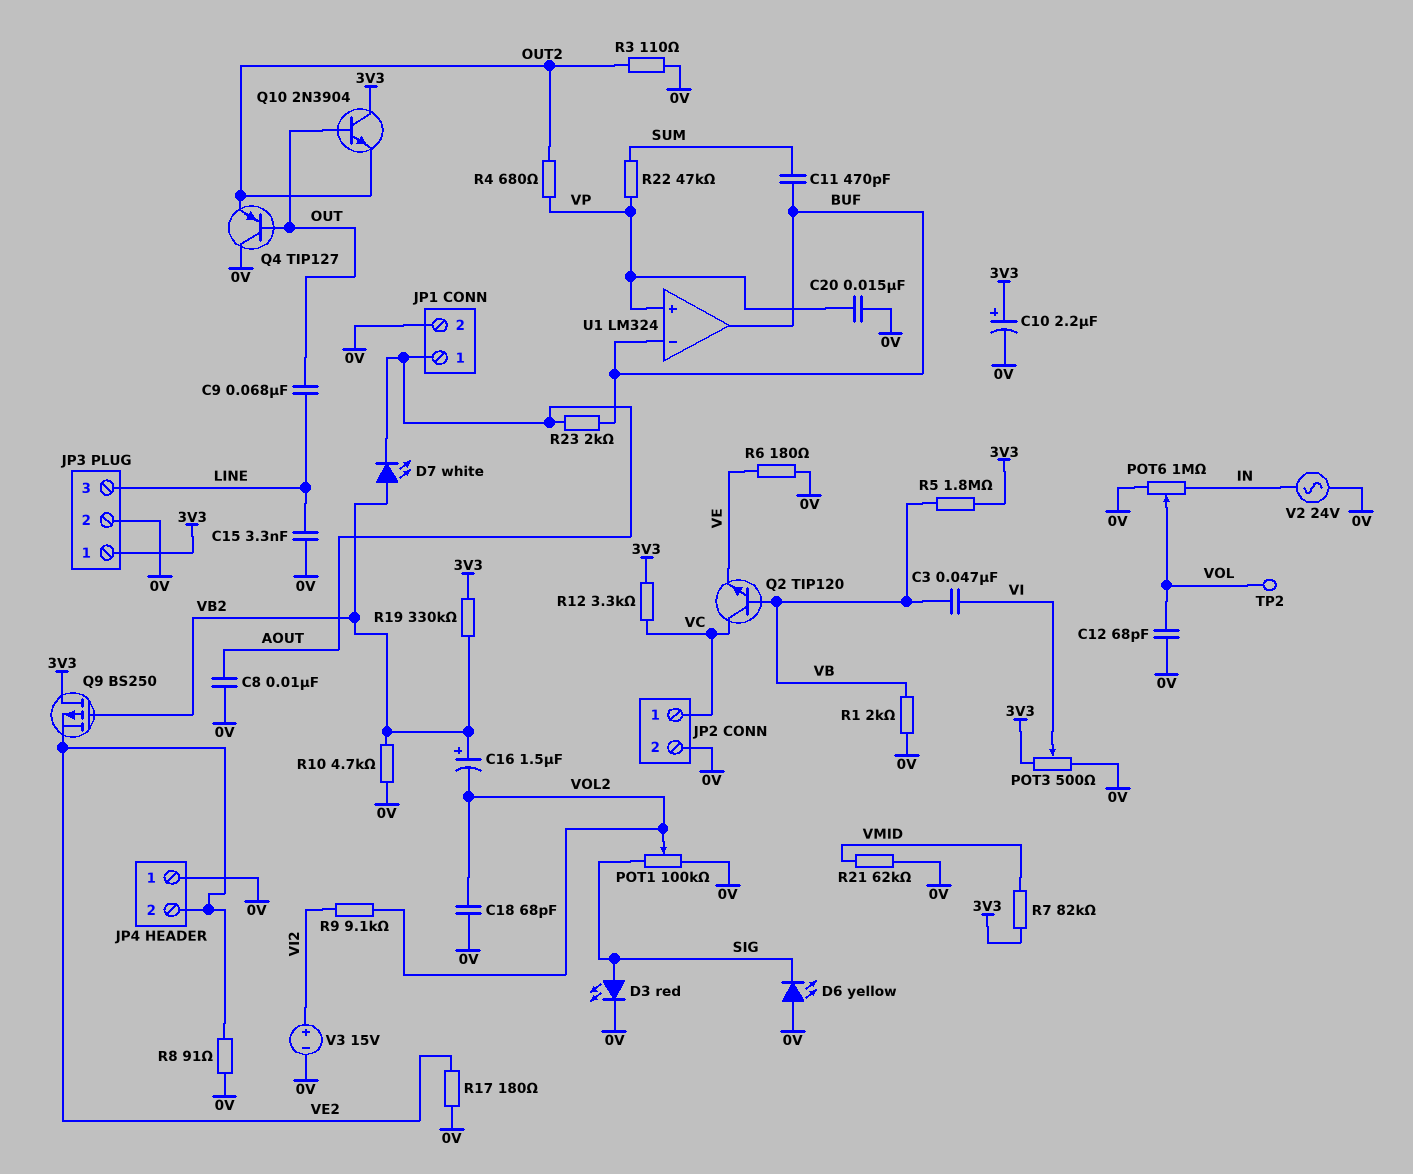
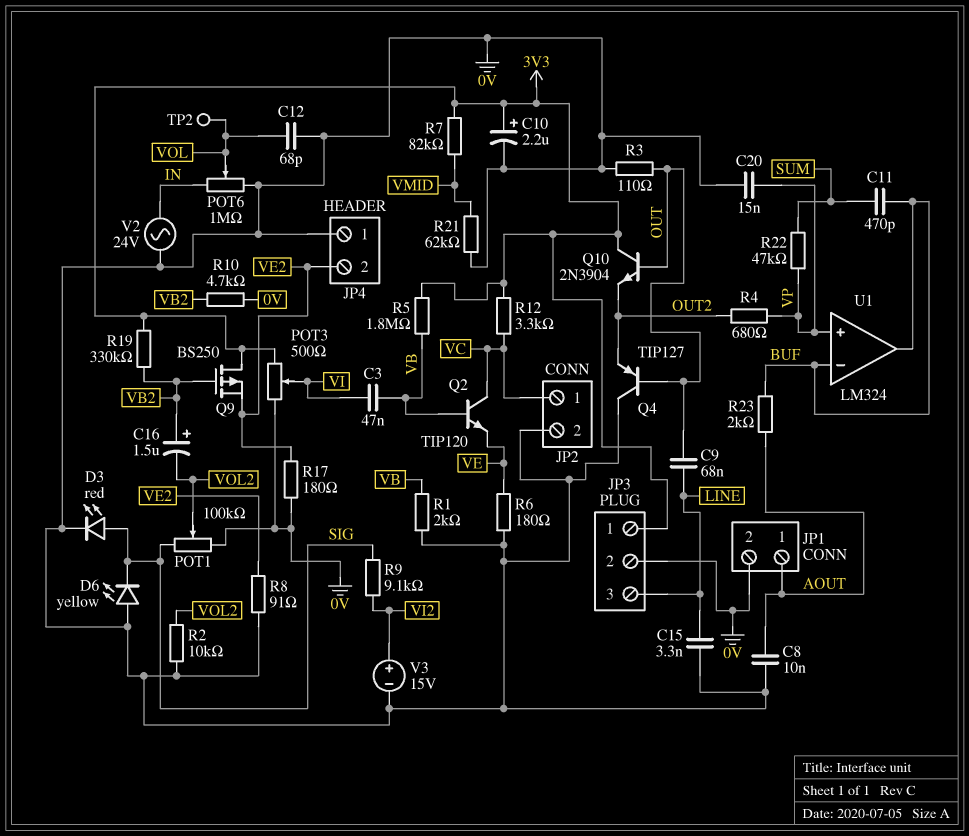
C18: 68pF (0V, VOL2) -> none
D7: LED white (A VB2, K AOUT) -> none
R2: none -> 10k (0V, VOL2)
R3: 110 (0V, OUT2) -> 110 (0V, OUT)
R9: 9.1k (VI2, VOL2) -> 9.1k (SIG, VI2)

